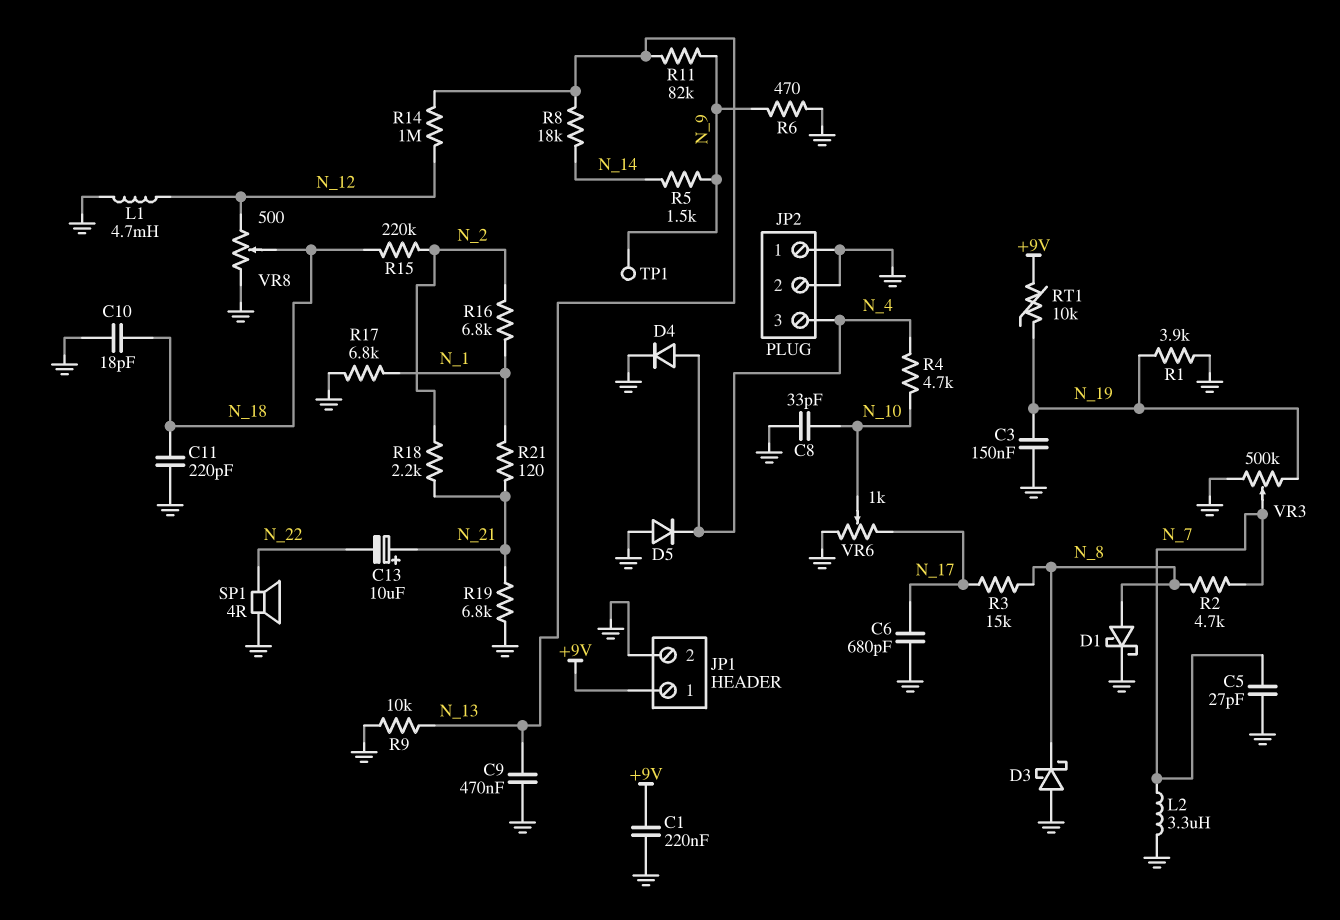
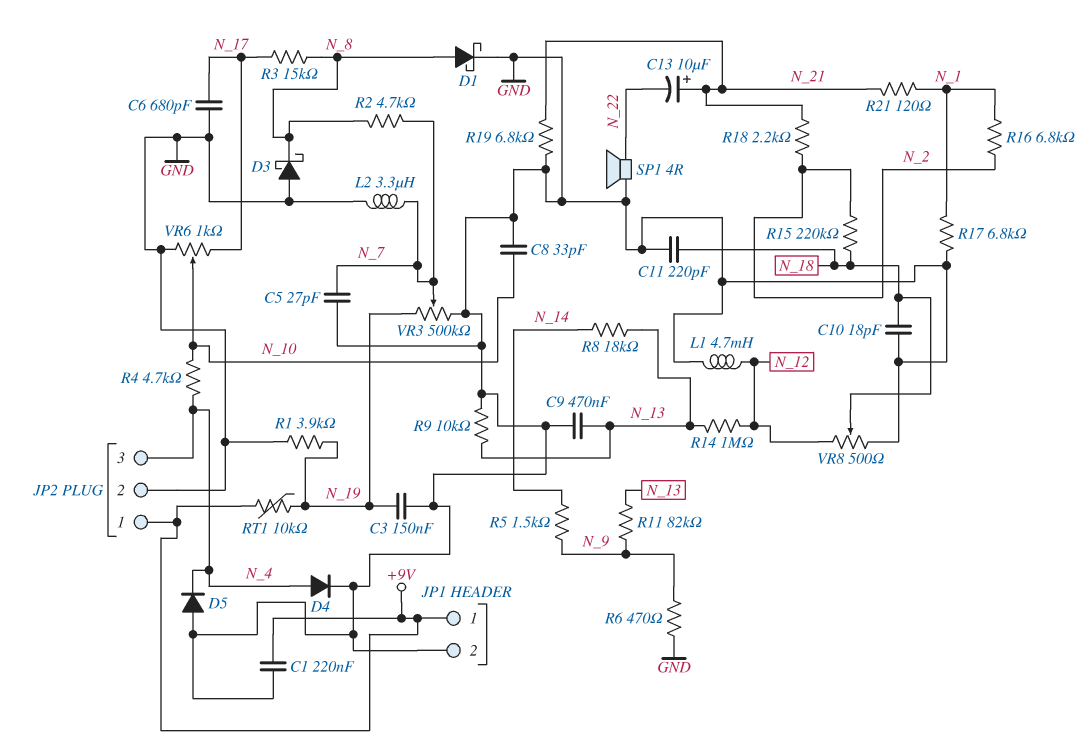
JP2 pin 1: GND -> +9V
TP1: test point (N_9) -> none

